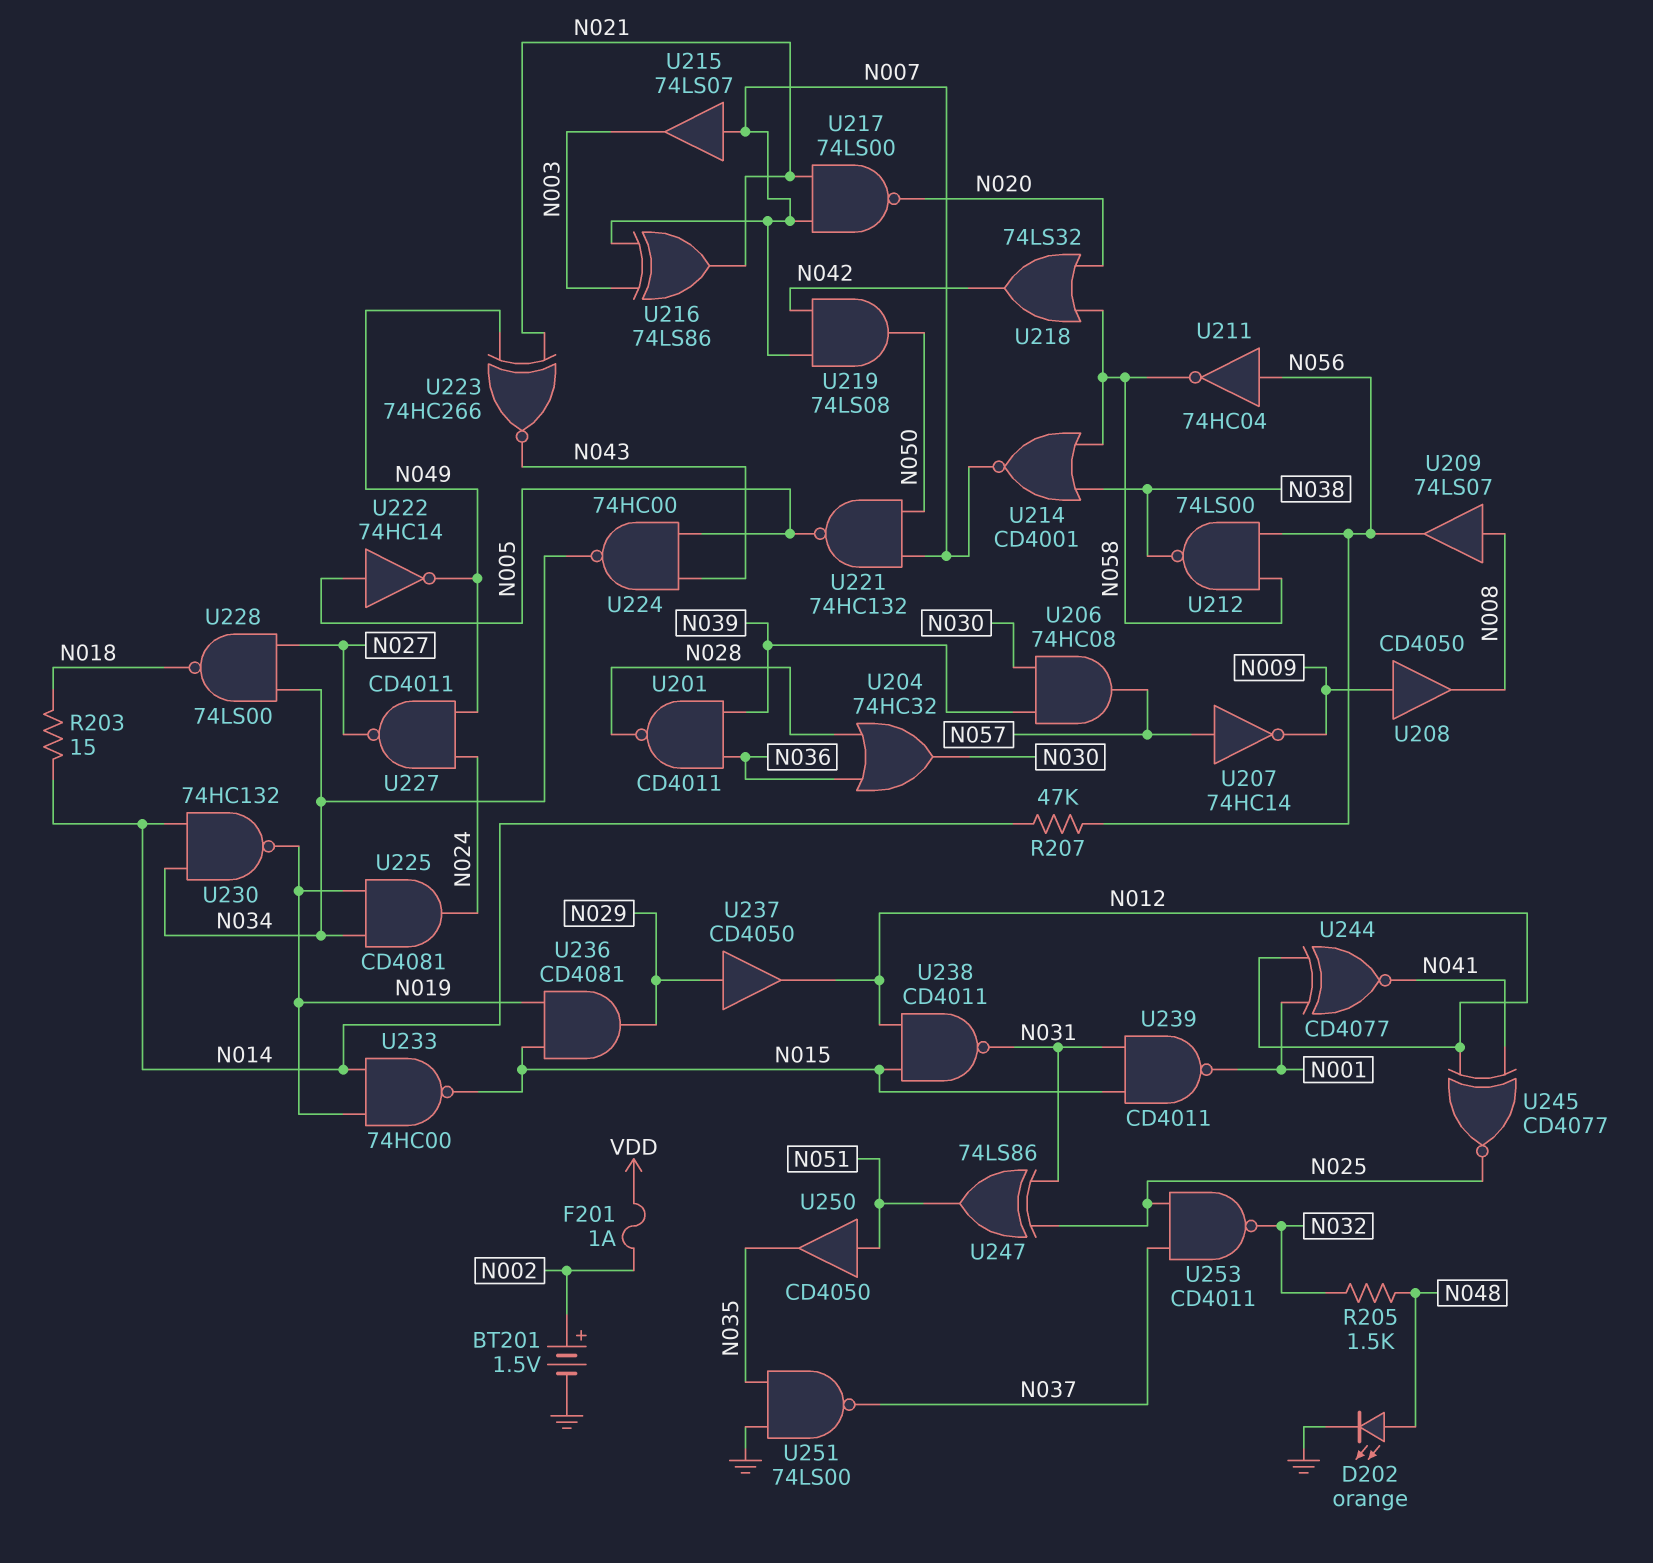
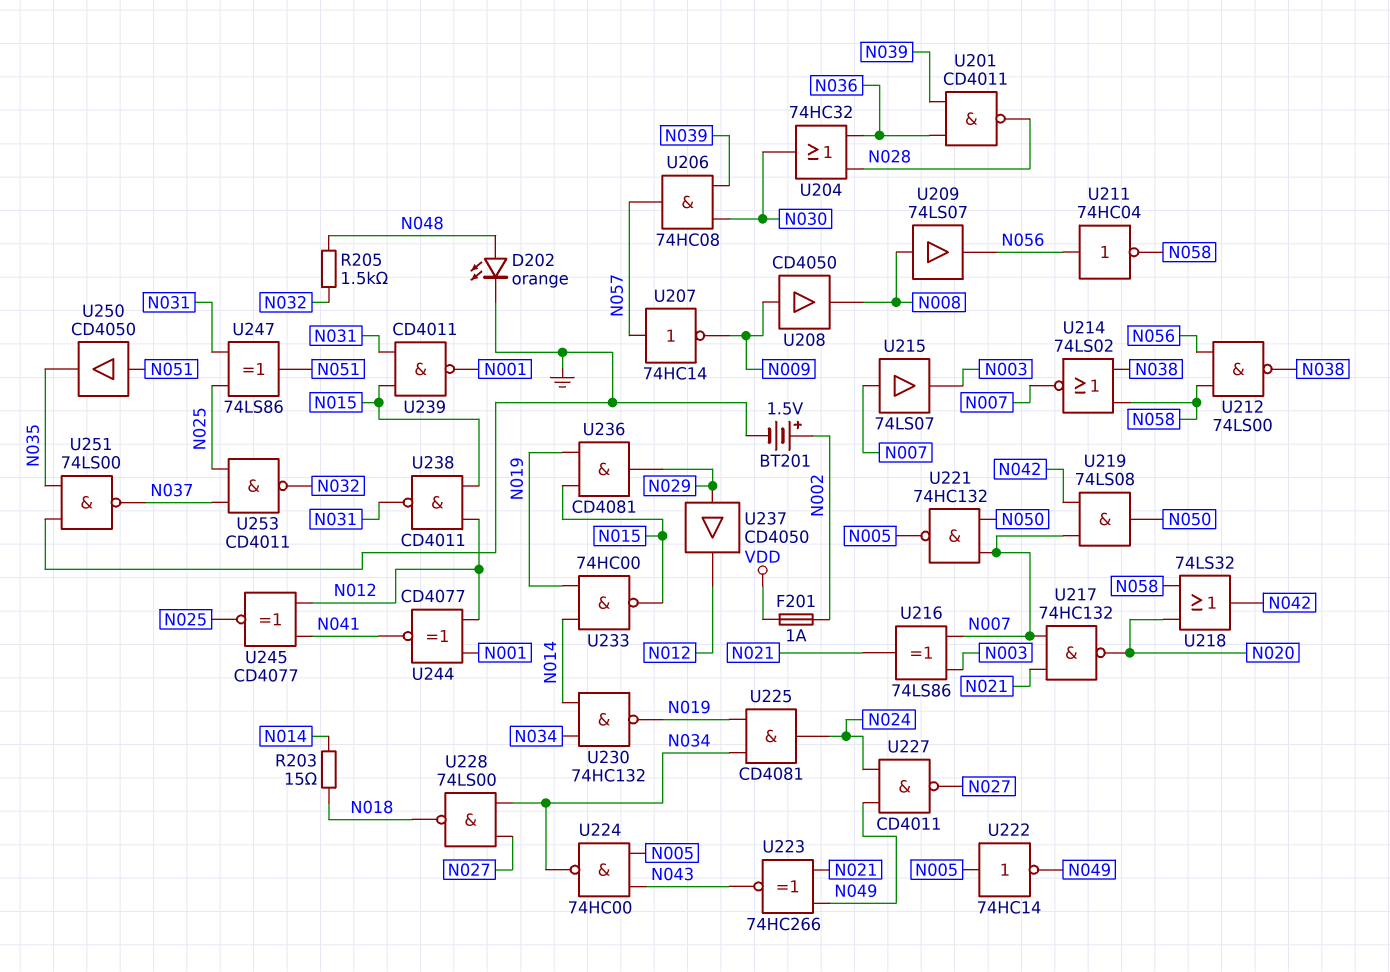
R207: 47k (N014, N056) -> none
U214: NOR CD4001 (in N038, in N058, out N007) -> NOR 74LS02 (in N038, in N058, out N007)
U217: NAND 74LS00 (in N007, in N021, out N020) -> NAND 74HC132 (in N007, in N021, out N020)

